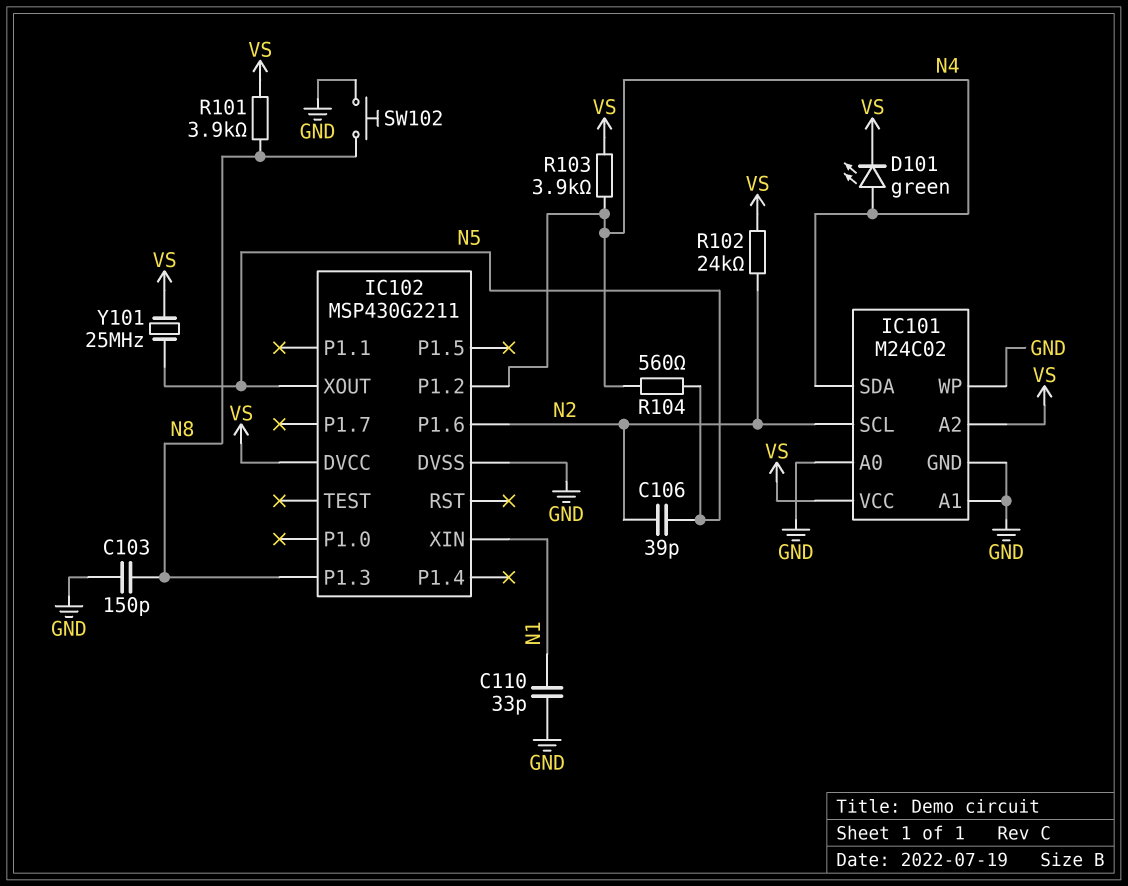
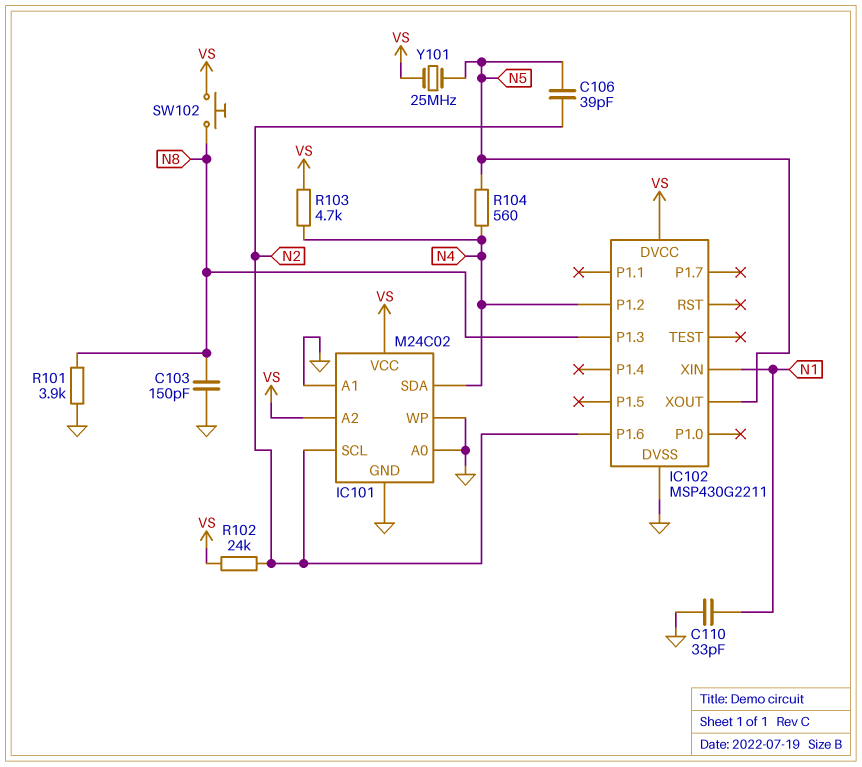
D101: LED green (A N4, K VS) -> none
R101: 3.9k (N8, VS) -> 3.9k (GND, N8)
R103: 3.9k (N4, VS) -> 4.7k (N4, VS)
SW102: button (GND, N8) -> button (N8, VS)

